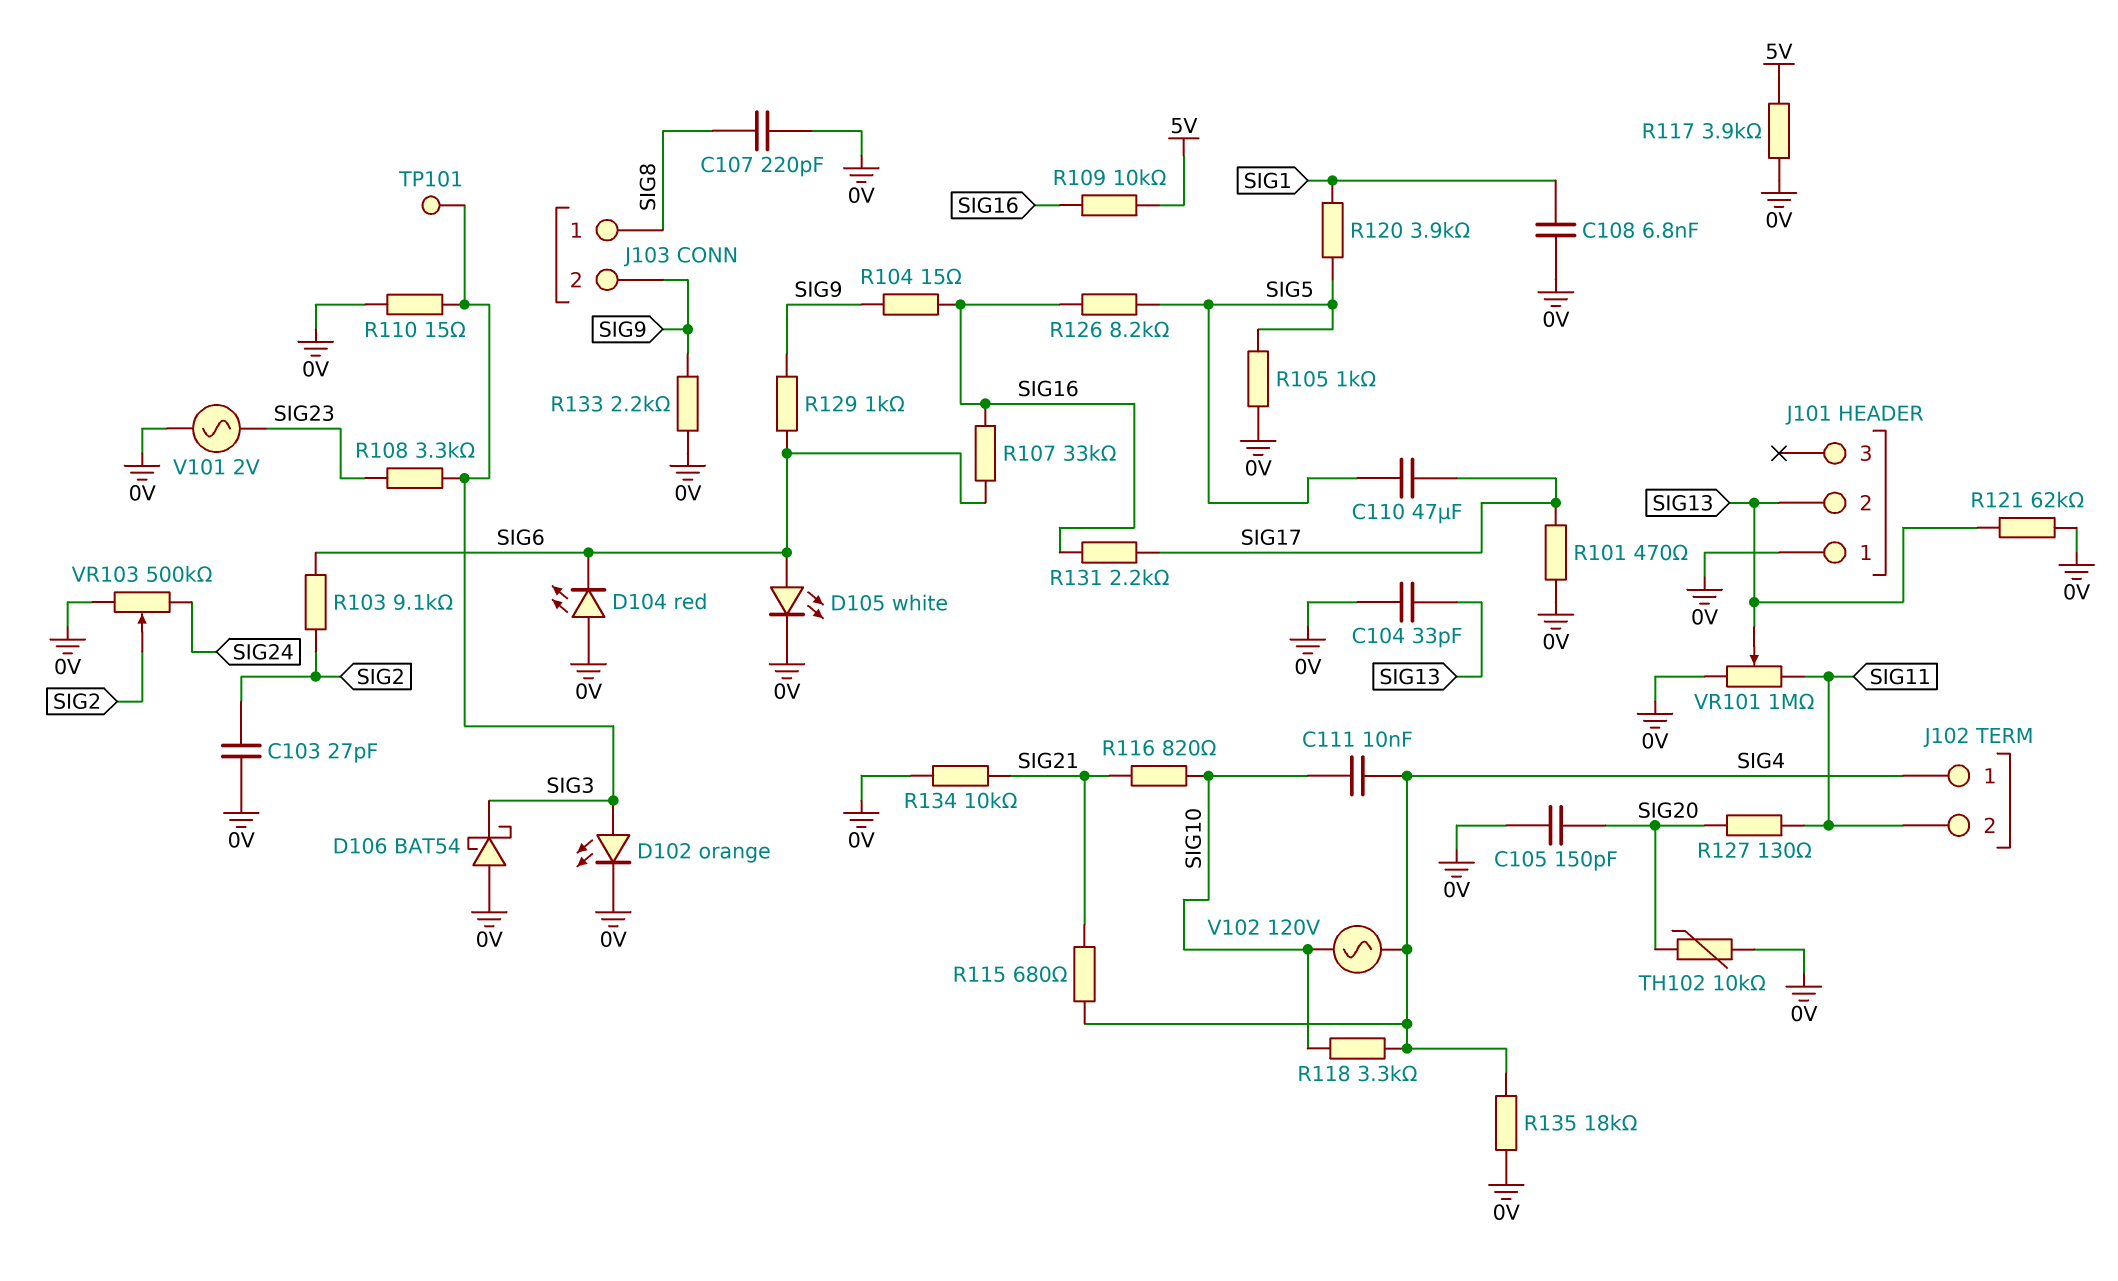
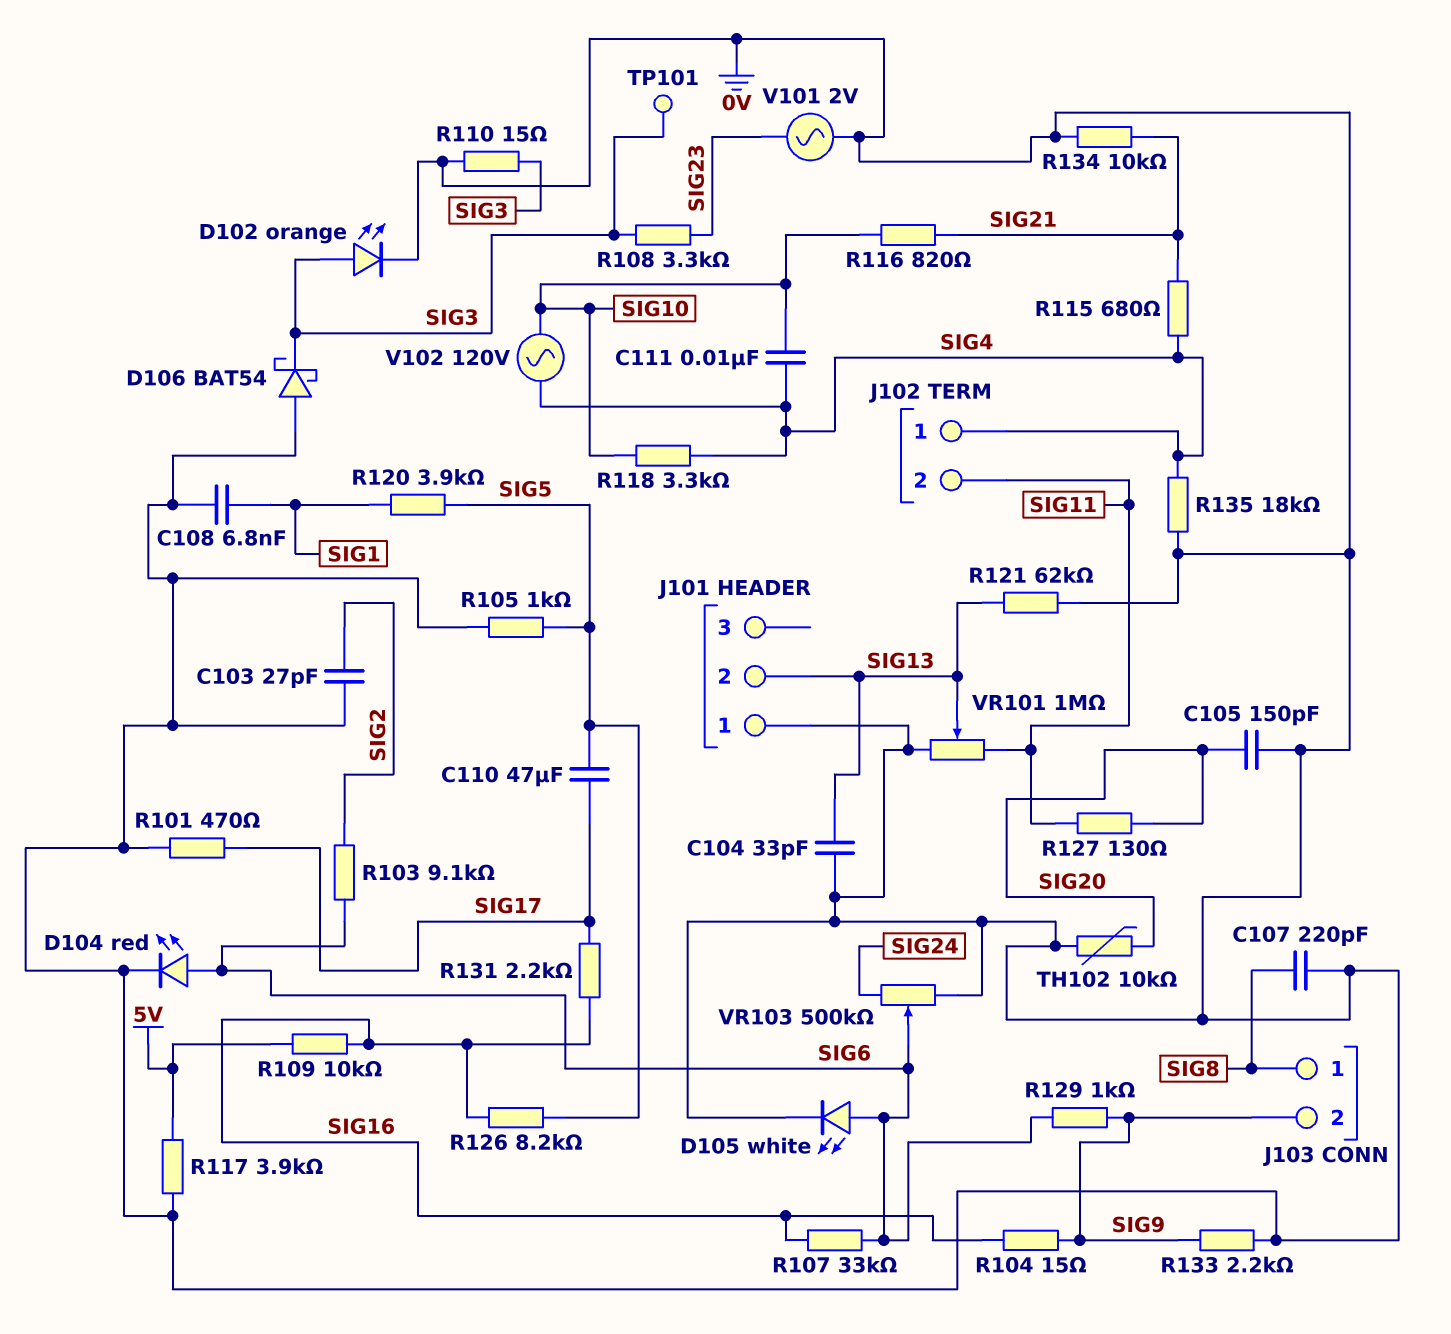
D104: LED red (A 0V, K SIG6) -> LED red (A SIG6, K 0V)
VR103: 500k (0V, SIG24, wiper SIG2) -> 500k (0V, SIG24, wiper SIG6)

